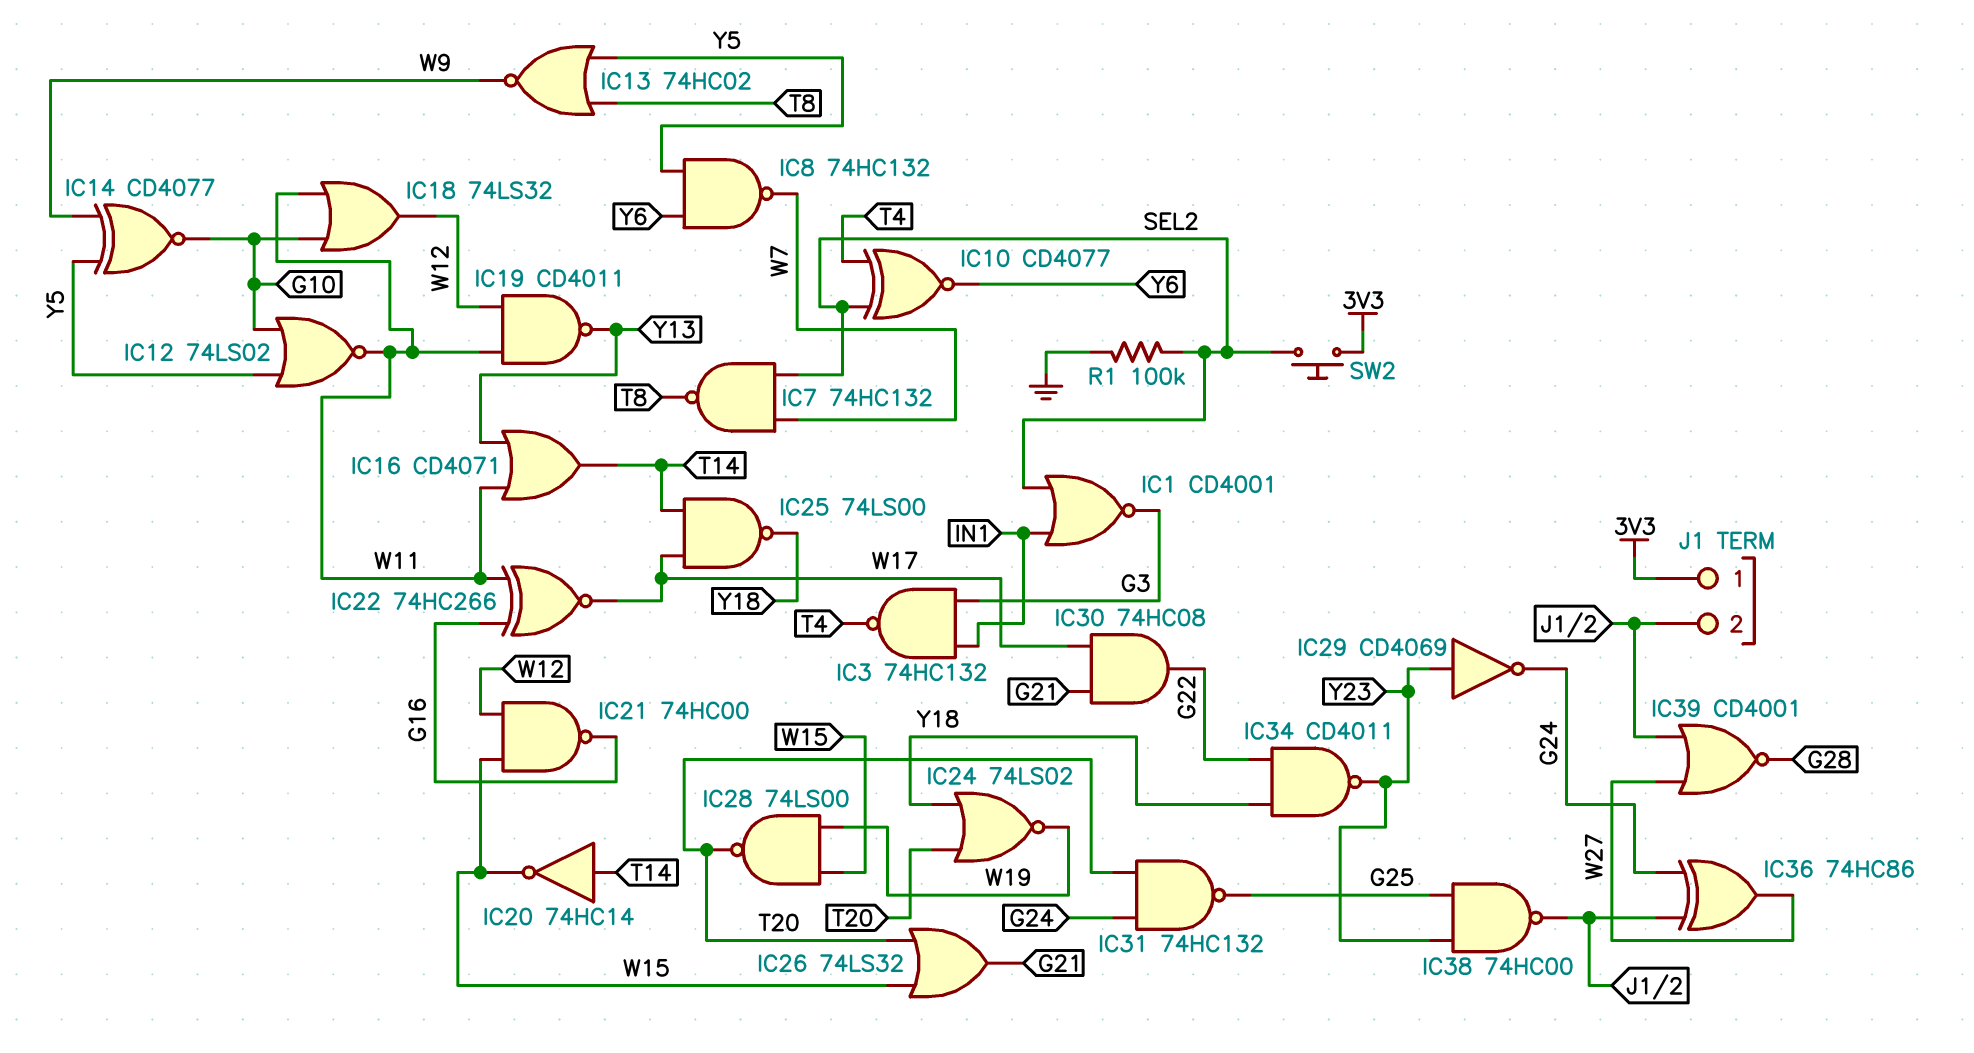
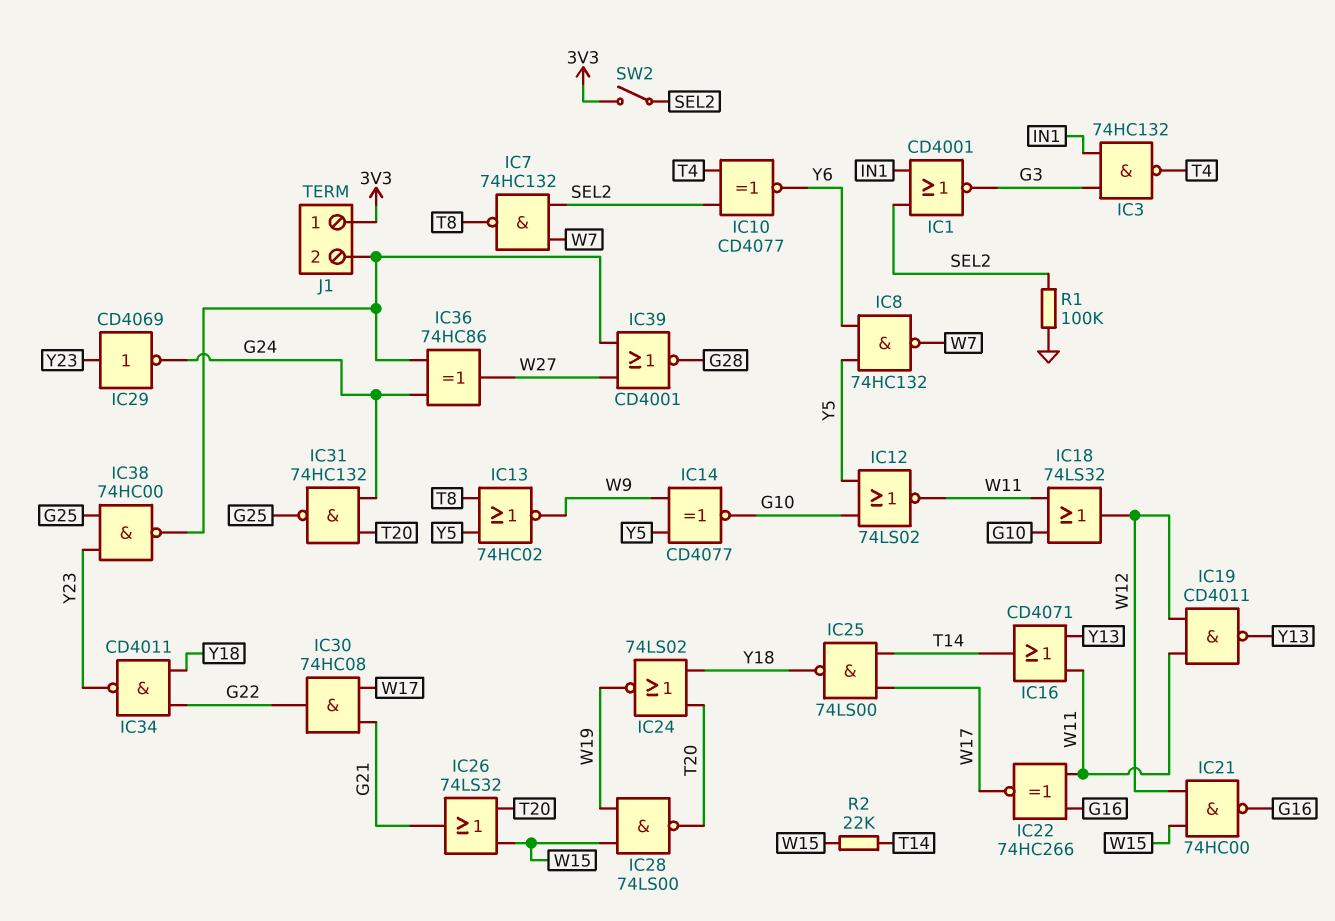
IC20: NOT 74HC14 (in T14, out W15) -> none
R2: none -> 22k (T14, W15)
SW2: button (3V3, SEL2) -> switch (3V3, SEL2)

